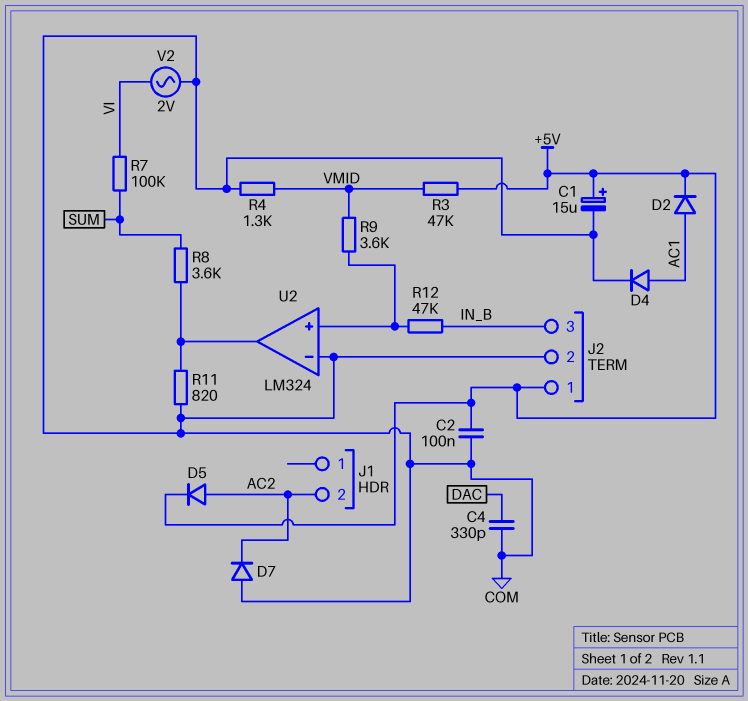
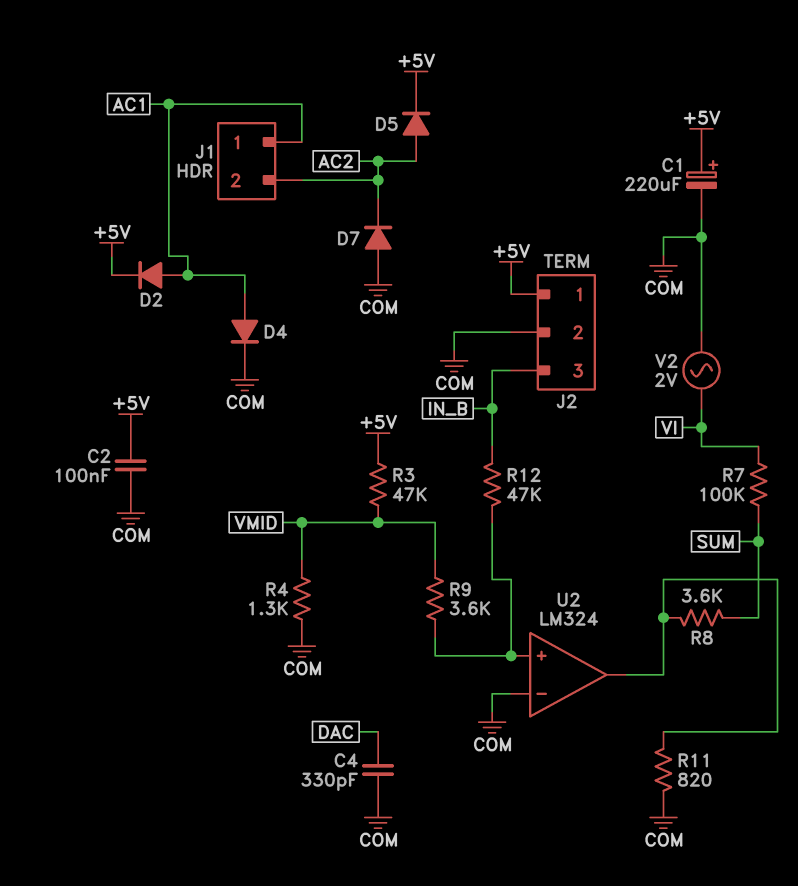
C1: 15uF (plus +5V, minus COM) -> 220uF (plus +5V, minus COM)
J1 pin 1: none -> AC1

